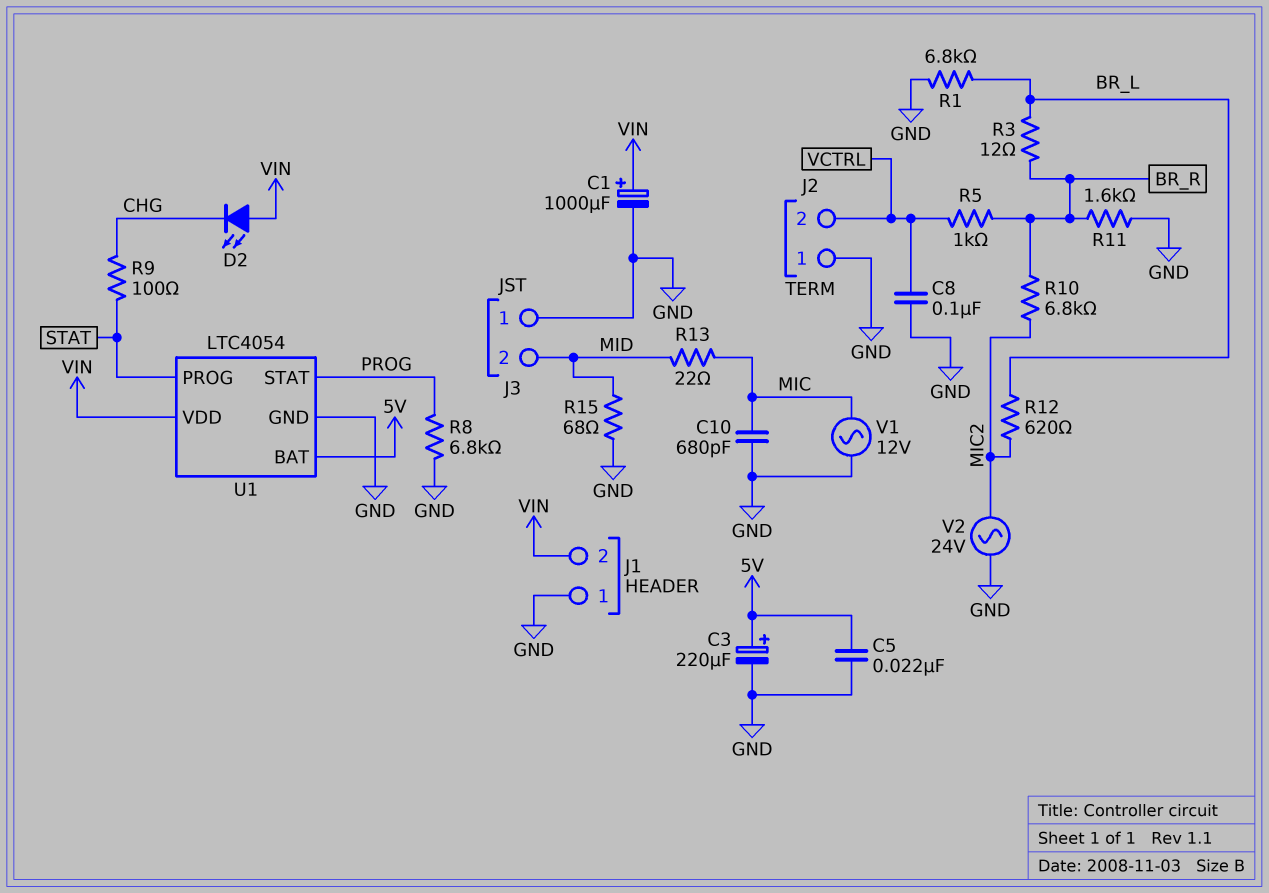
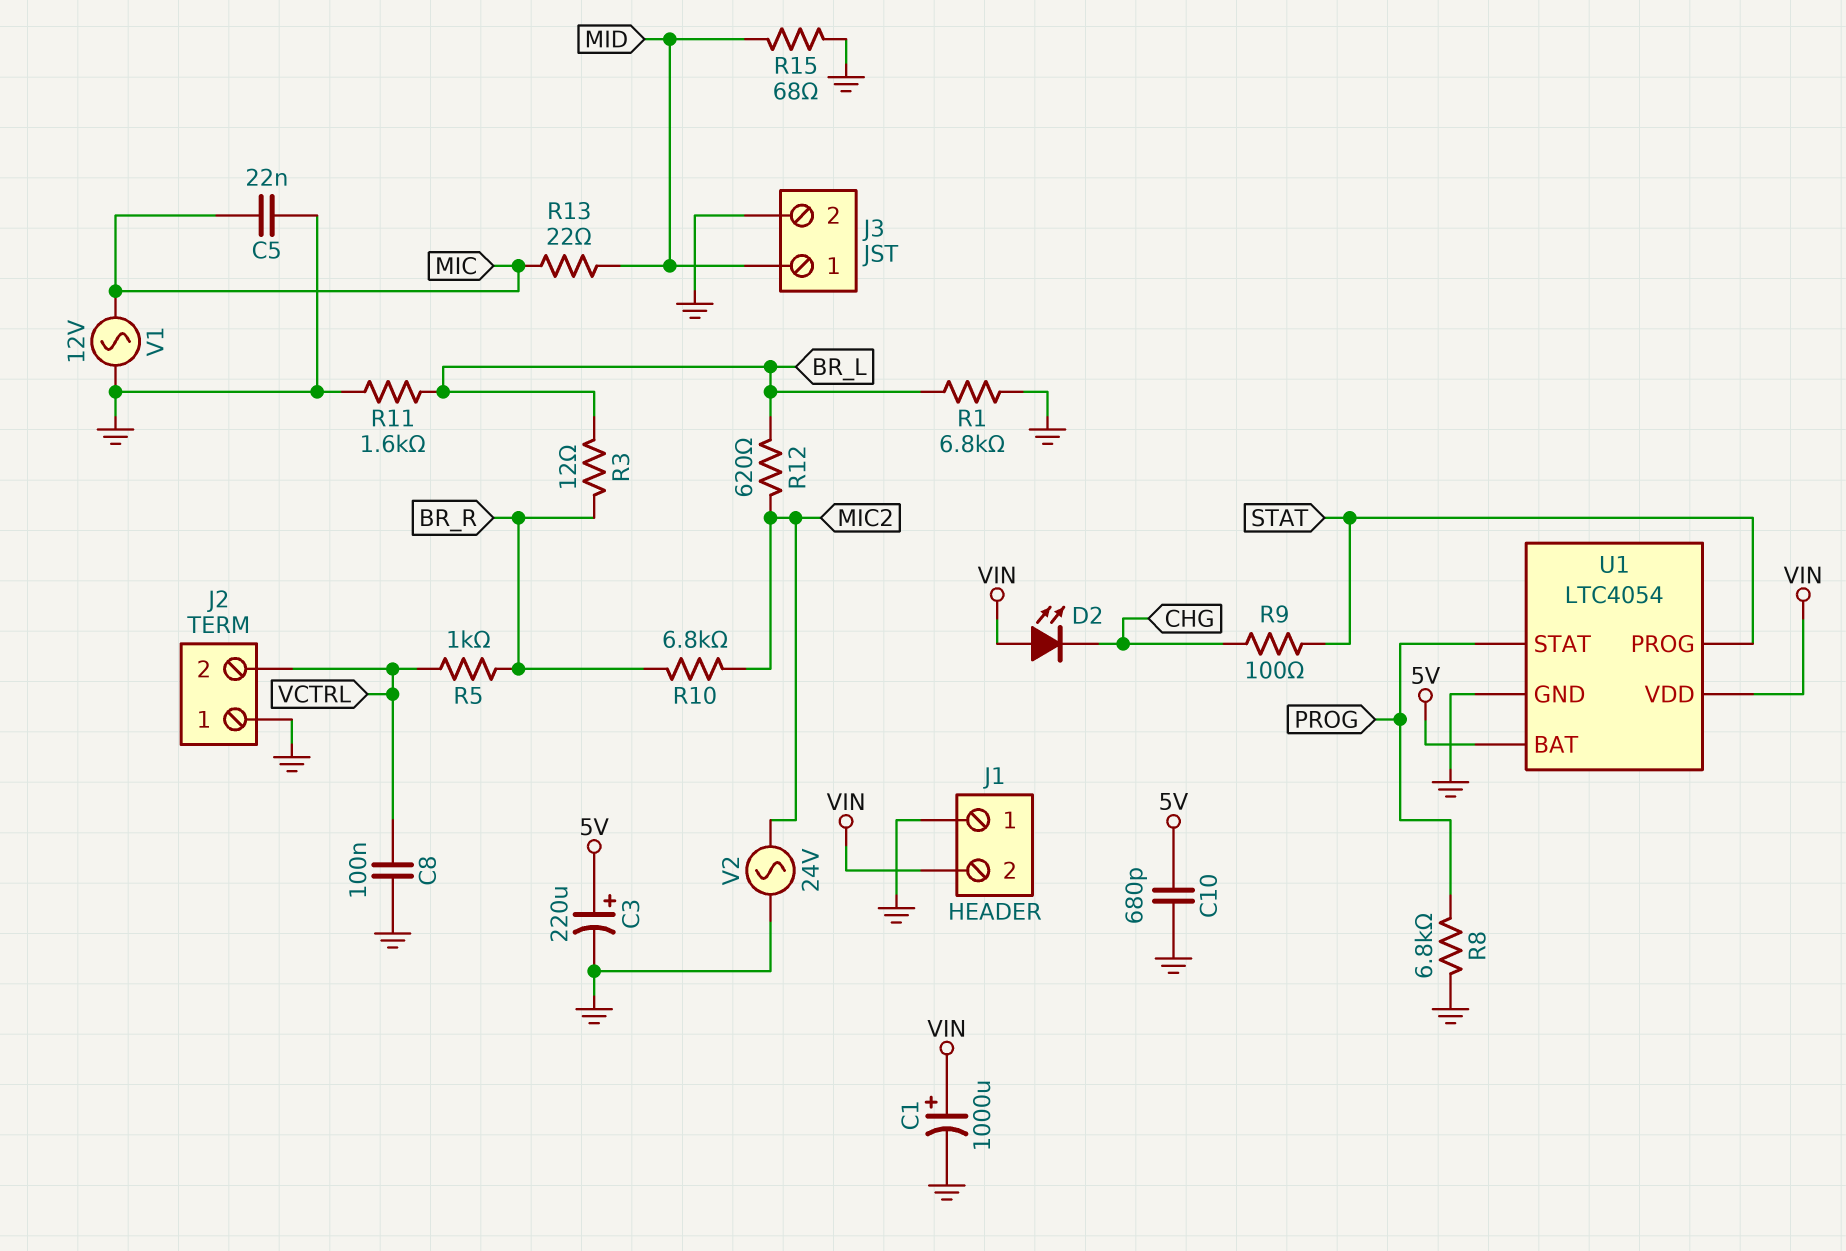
C5: 22nF (5V, GND) -> 22nF (GND, MIC)
C10: 680pF (GND, MIC) -> 680pF (5V, GND)
J3 pin 1: GND -> MID
J3 pin 2: MID -> GND
R11: 1.6k (BR_R, GND) -> 1.6k (BR_L, GND)

